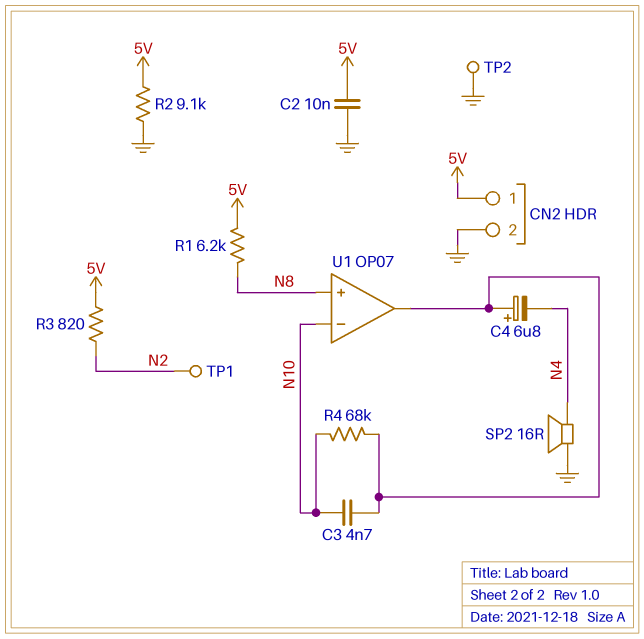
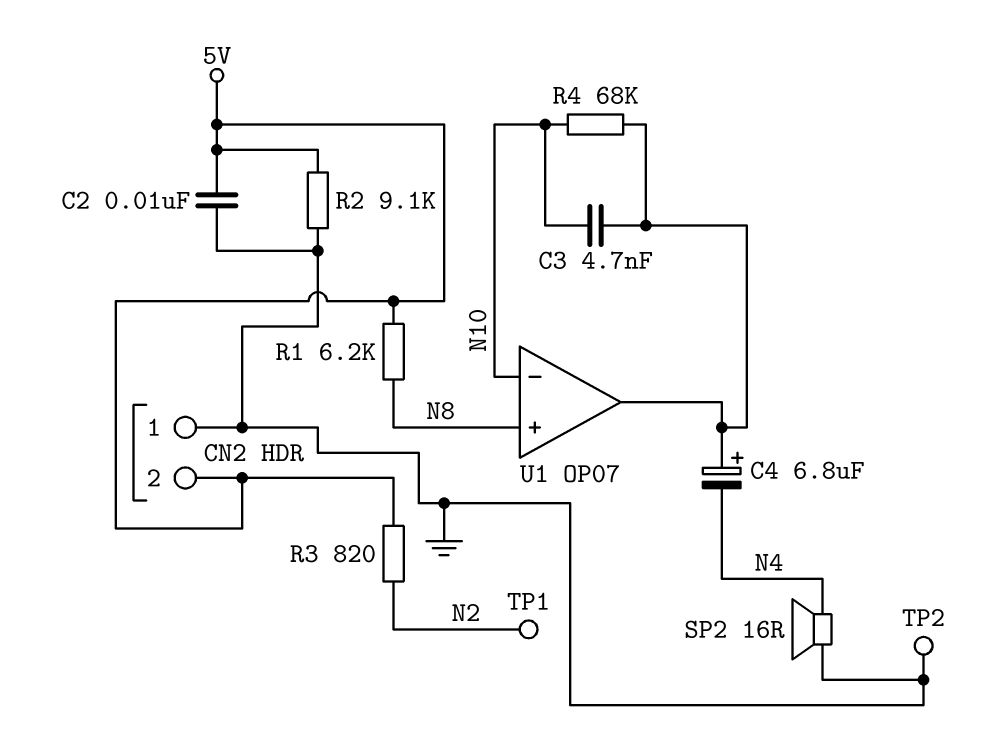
CN2 pin 1: 5V -> GND
CN2 pin 2: GND -> 5V

